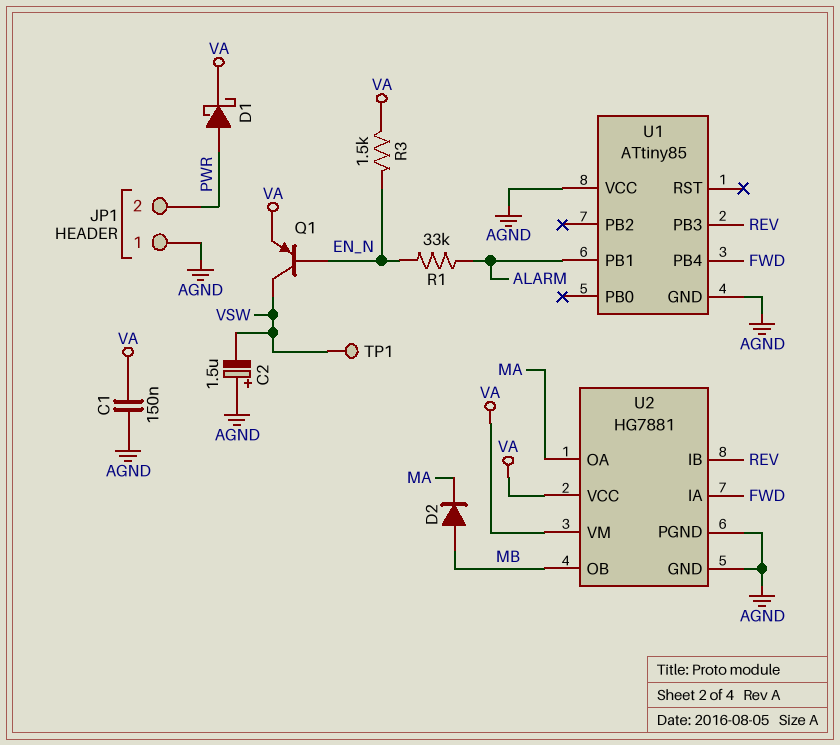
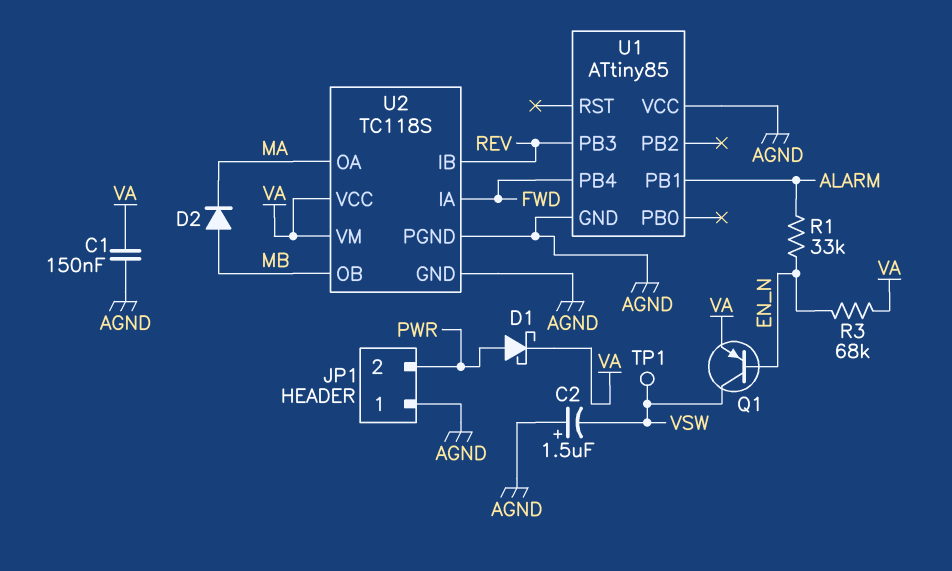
R3: 1.5k (EN_N, VA) -> 68k (EN_N, VA)
U2: HG7881 -> TC118S

